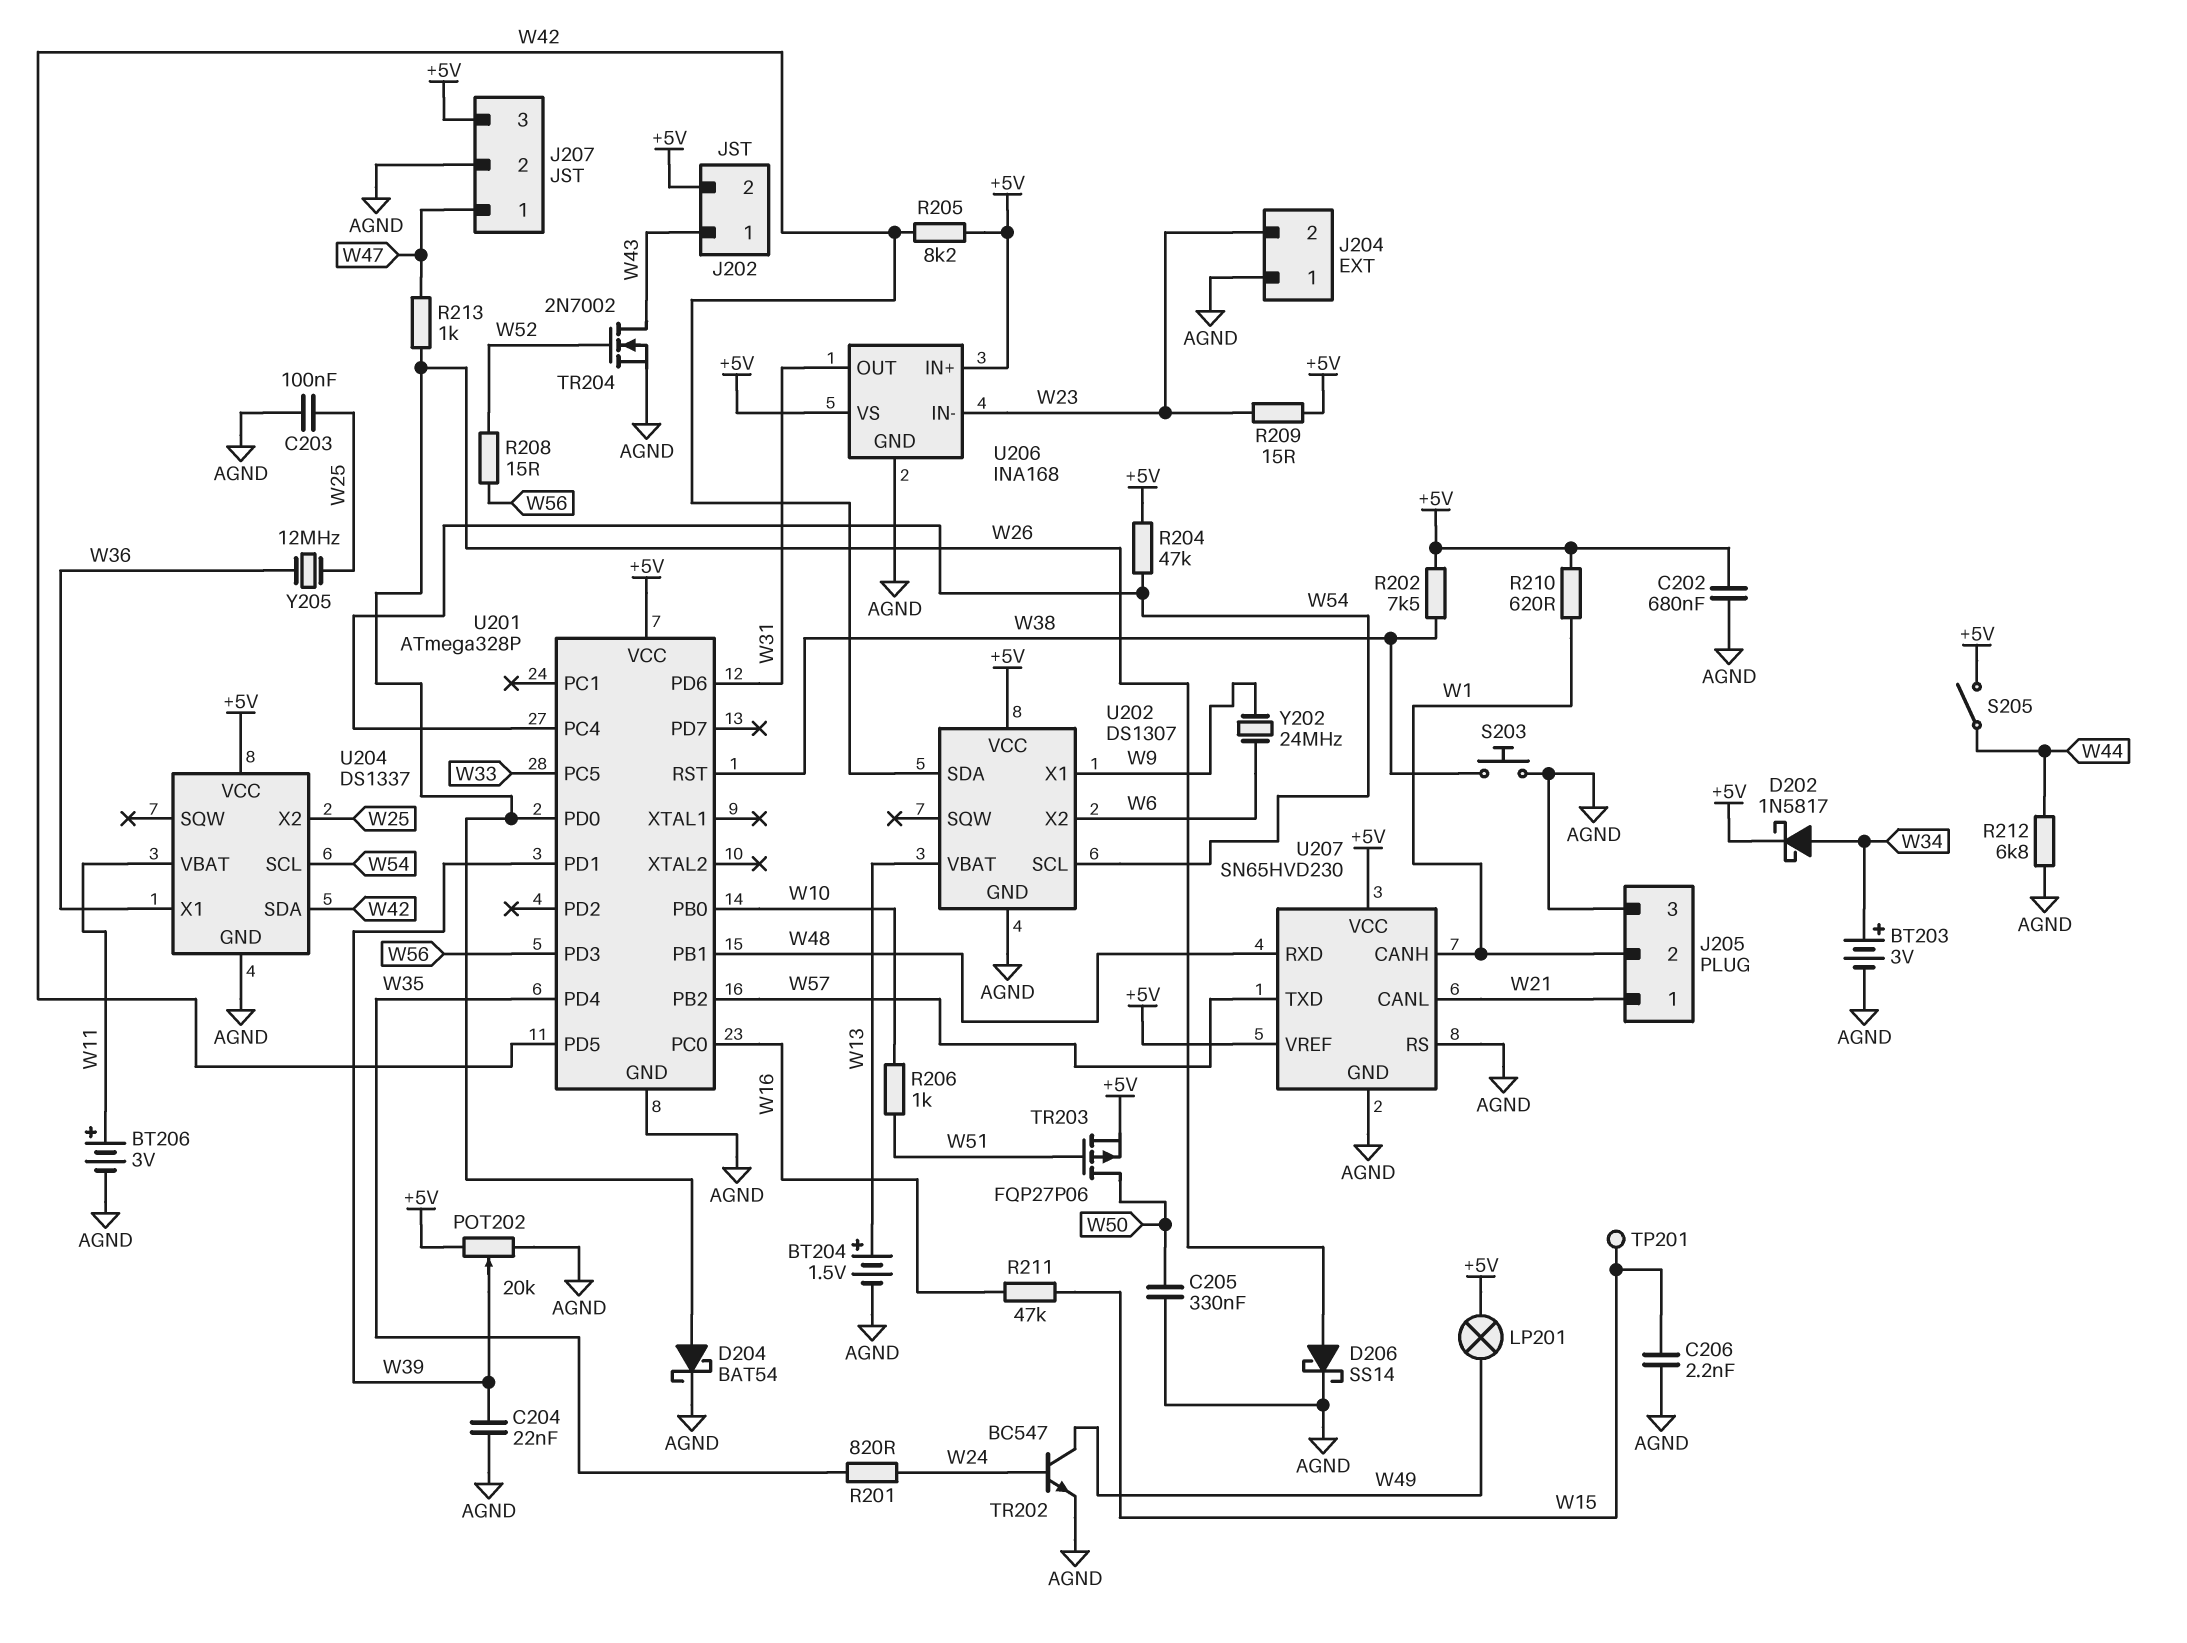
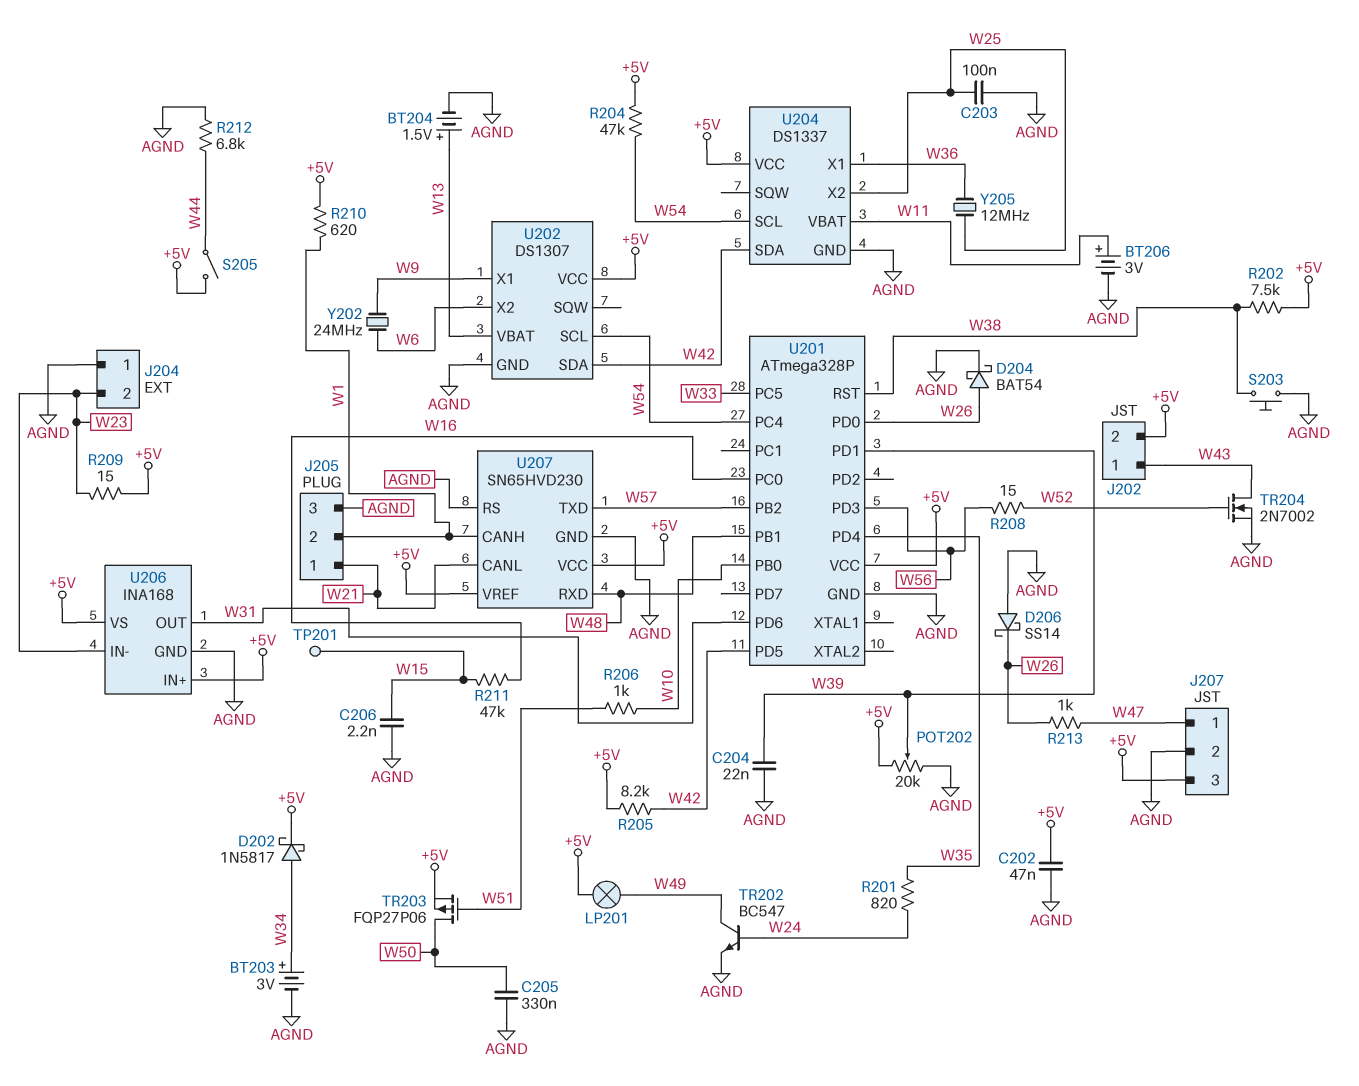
C202: 680nF (+5V, AGND) -> 47nF (+5V, AGND)
D206: schottky SS14 (A W26, K AGND) -> schottky SS14 (A AGND, K W26)

